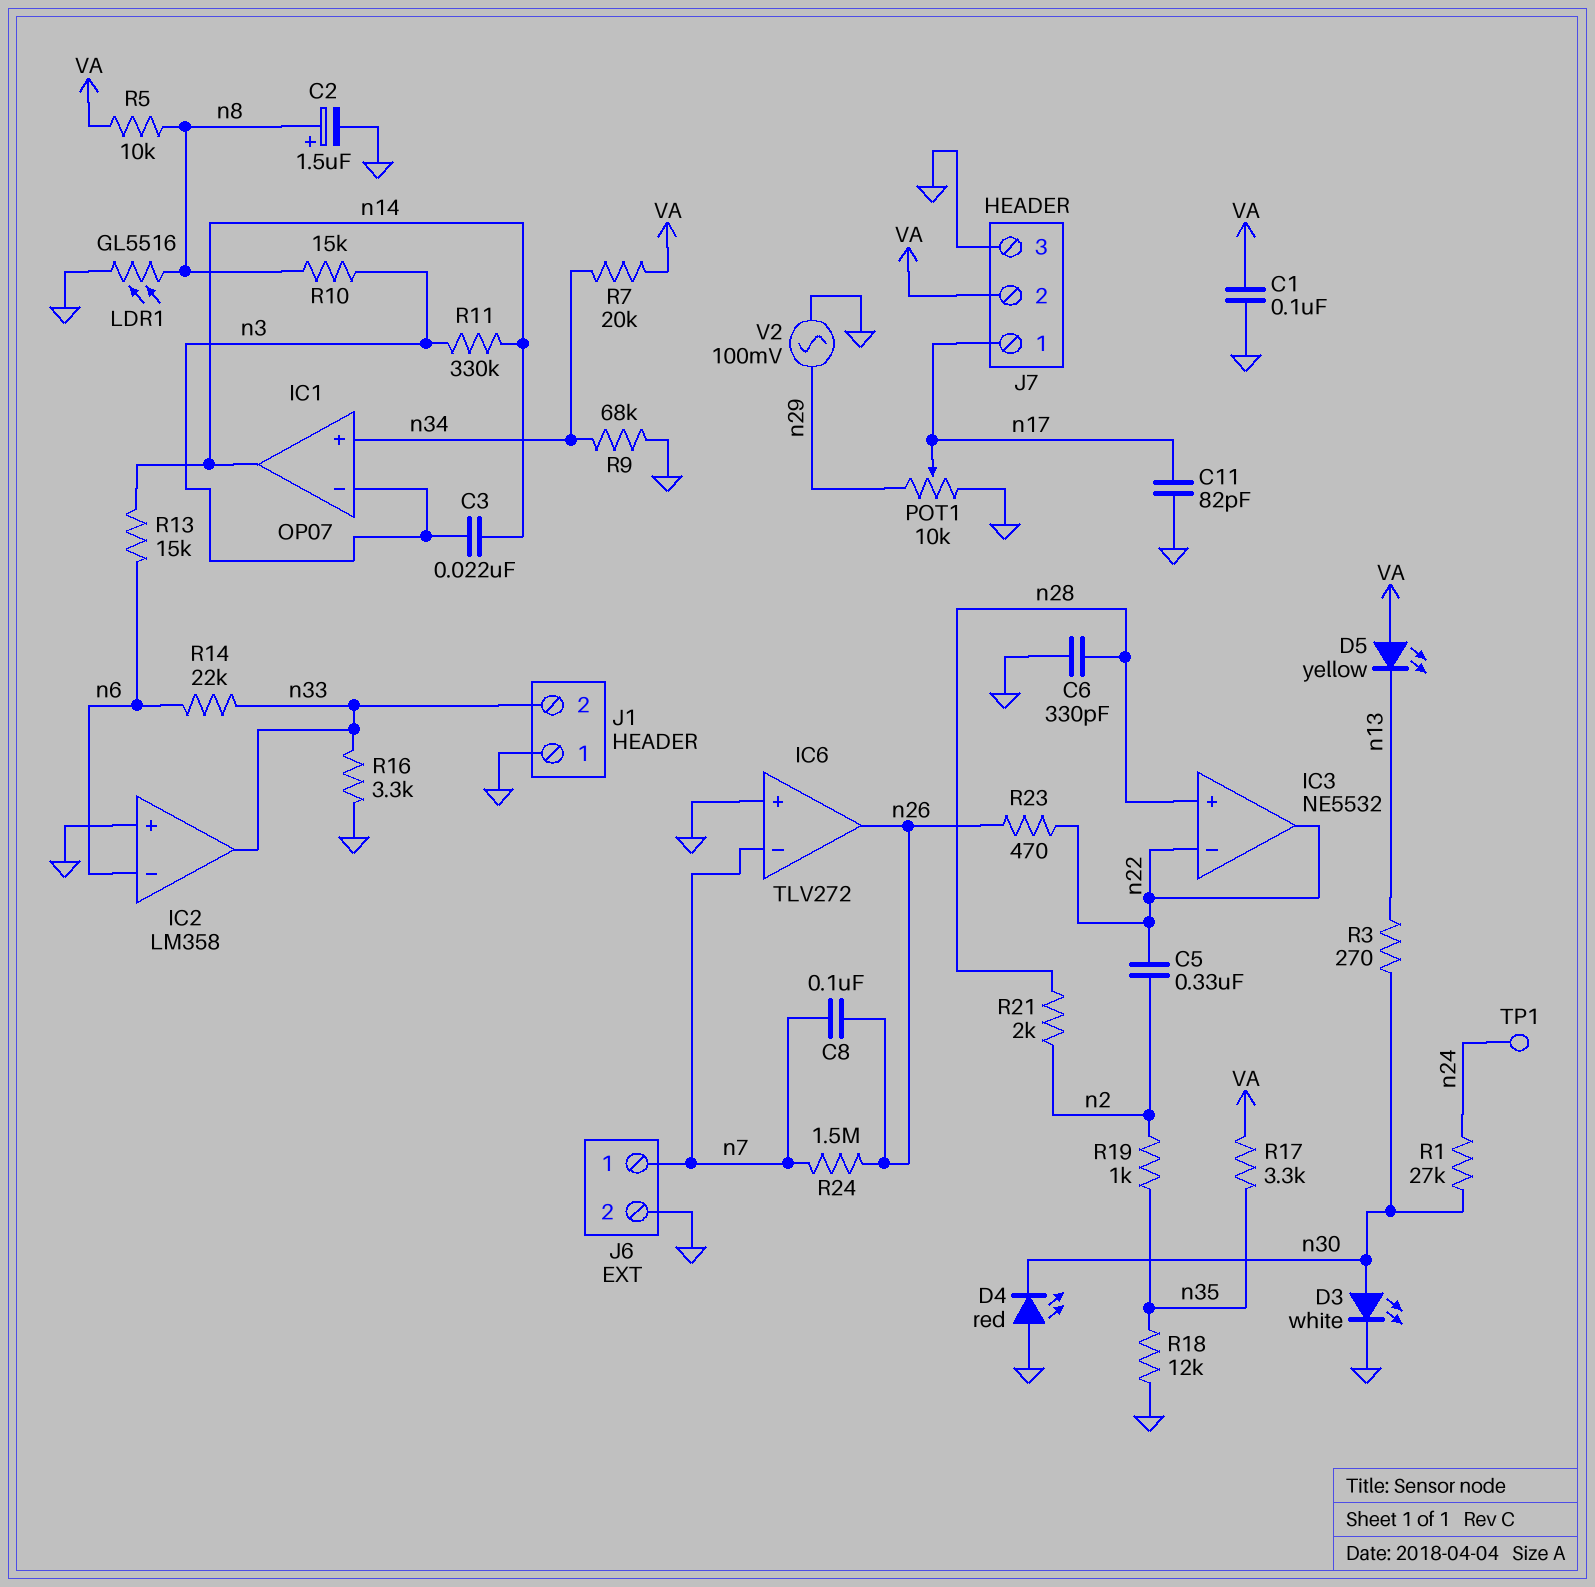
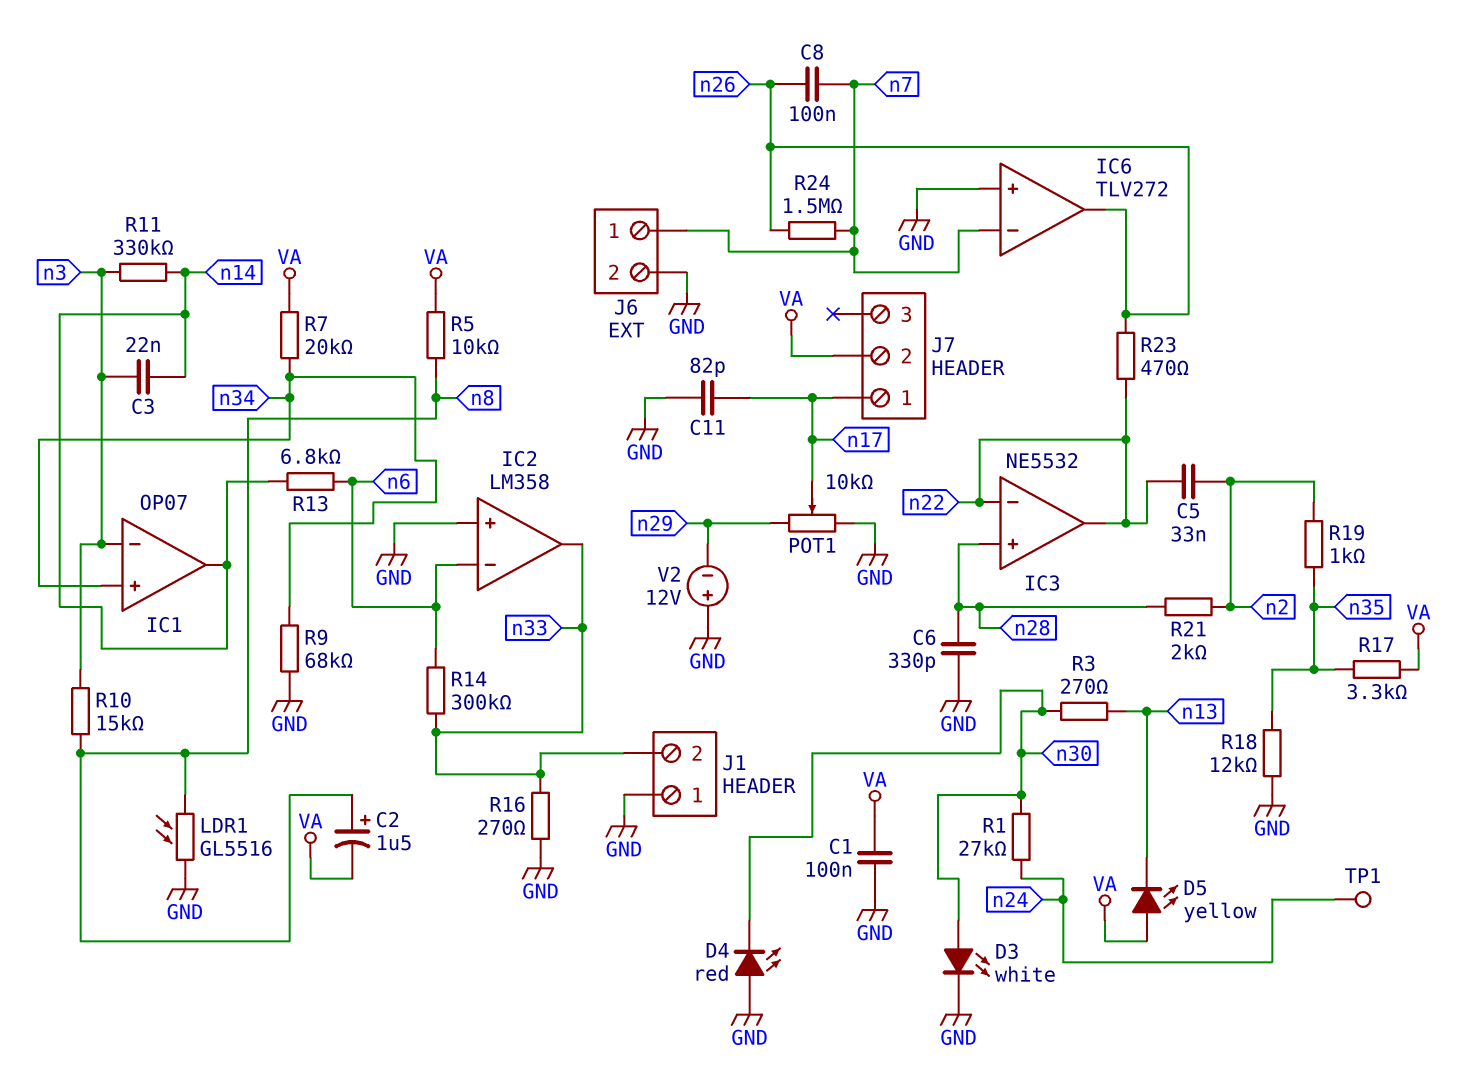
C2: 1.5uF (plus n8, minus GND) -> 1.5uF (plus n8, minus VA)
C5: 330nF (n2, n22) -> 33nF (n2, n22)
J7 pin 3: GND -> none
R13: 15k (n6, n14) -> 6.8k (n6, n14)
R14: 22k (n6, n33) -> 300k (n6, n33)
R16: 3.3k (GND, n33) -> 270 (GND, n33)
V2: AC 100mV (GND, n29) -> 12V (plus GND, minus n29)

